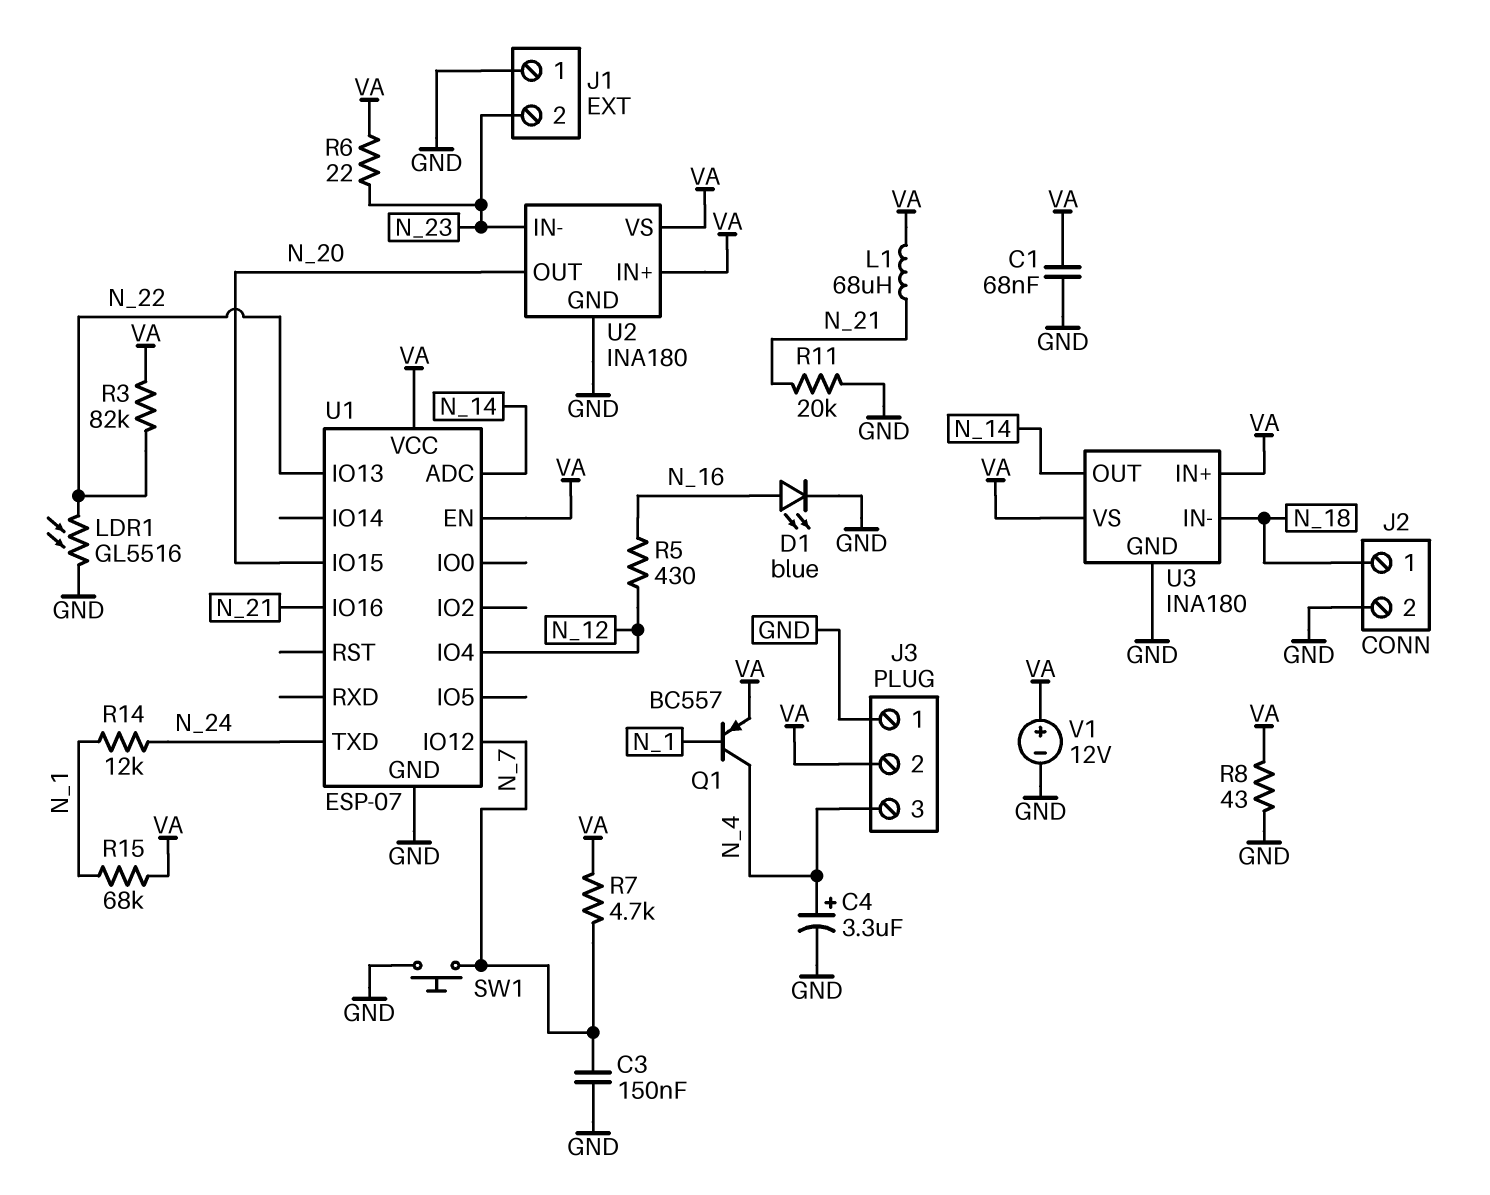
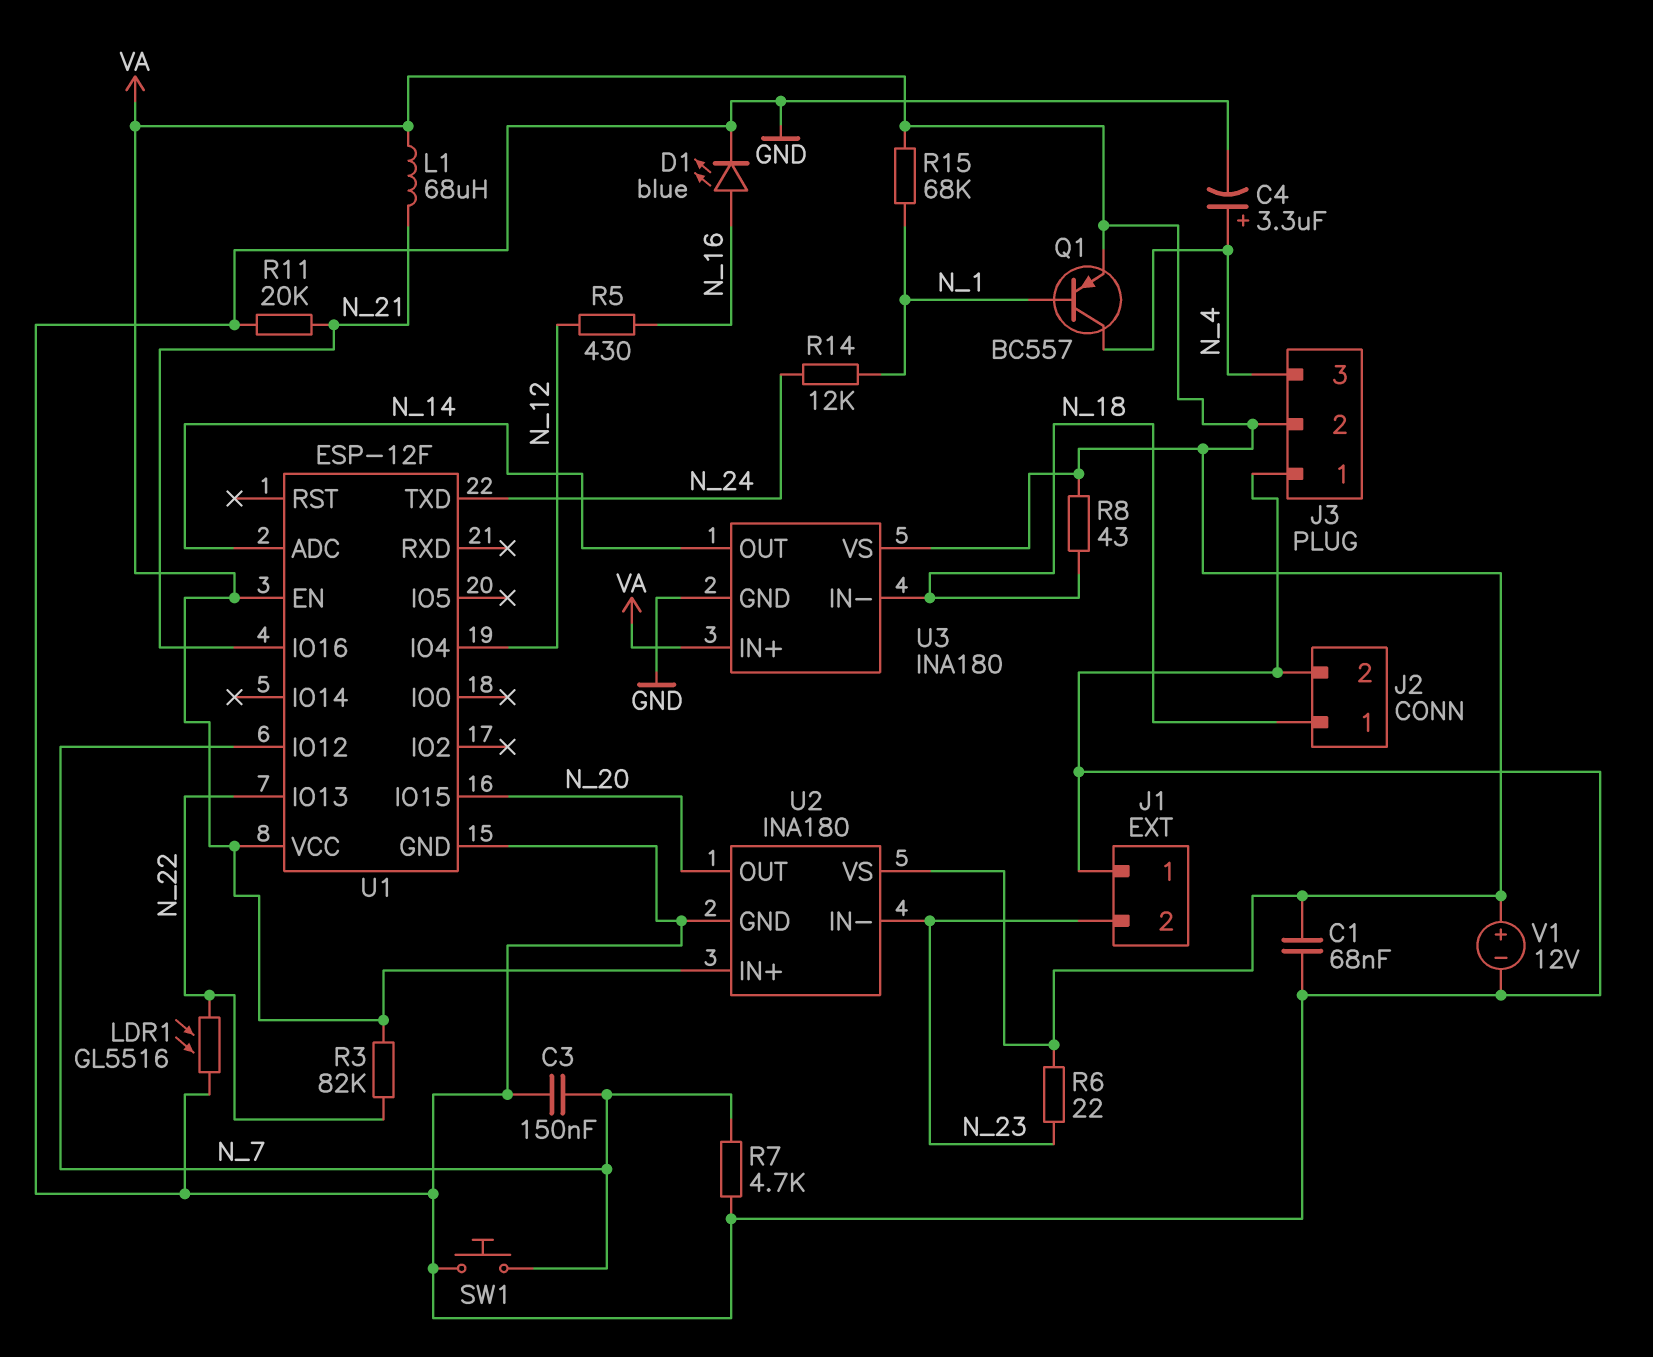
R7: 4.7k (N_7, VA) -> 4.7k (GND, N_7)
R8: 43 (GND, VA) -> 43 (N_18, VA)
U1: ESP-07 -> ESP-12F

